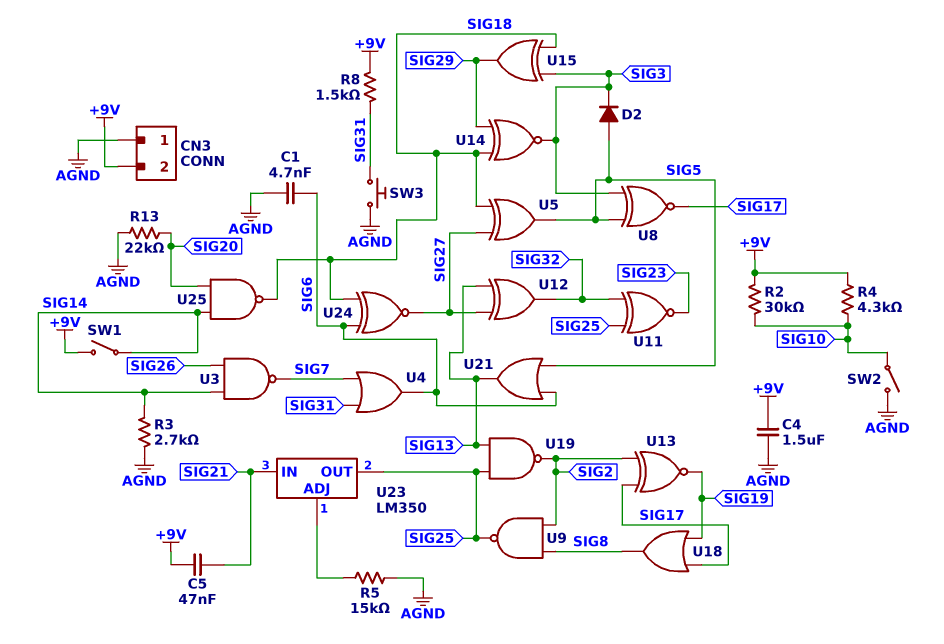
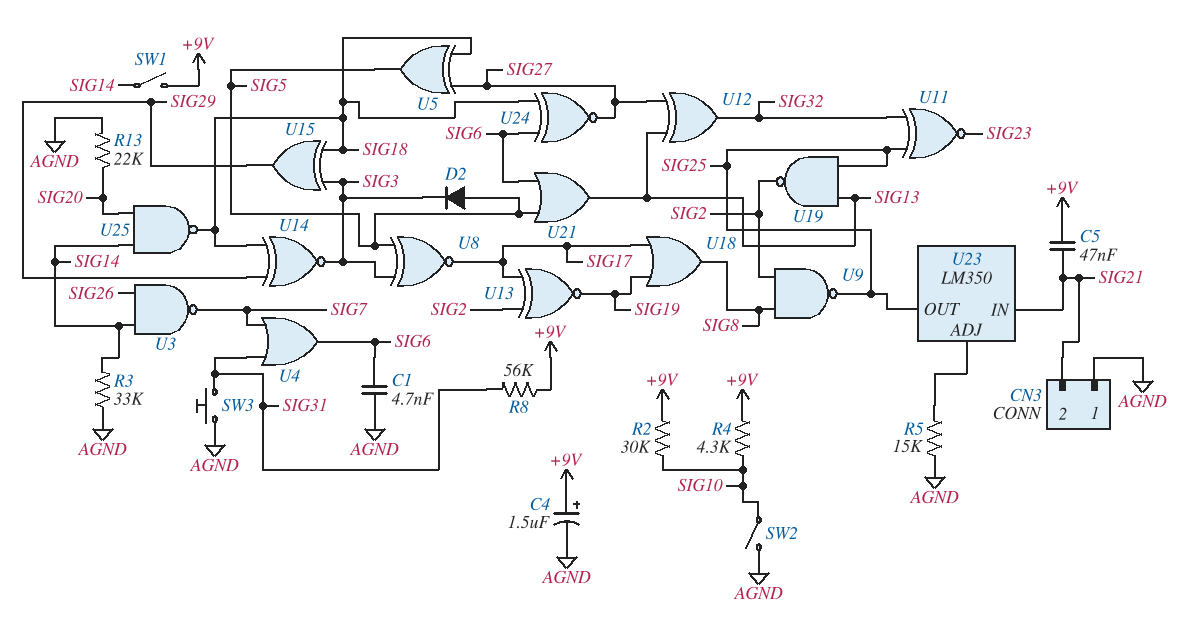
C4: 1.5uF (+9V, AGND) -> 1.5uF (plus +9V, minus AGND)
CN3 pin 2: +9V -> SIG21
R3: 2.7k (AGND, SIG14) -> 33k (AGND, SIG14)
R8: 1.5k (+9V, SIG31) -> 56k (+9V, SIG31)

